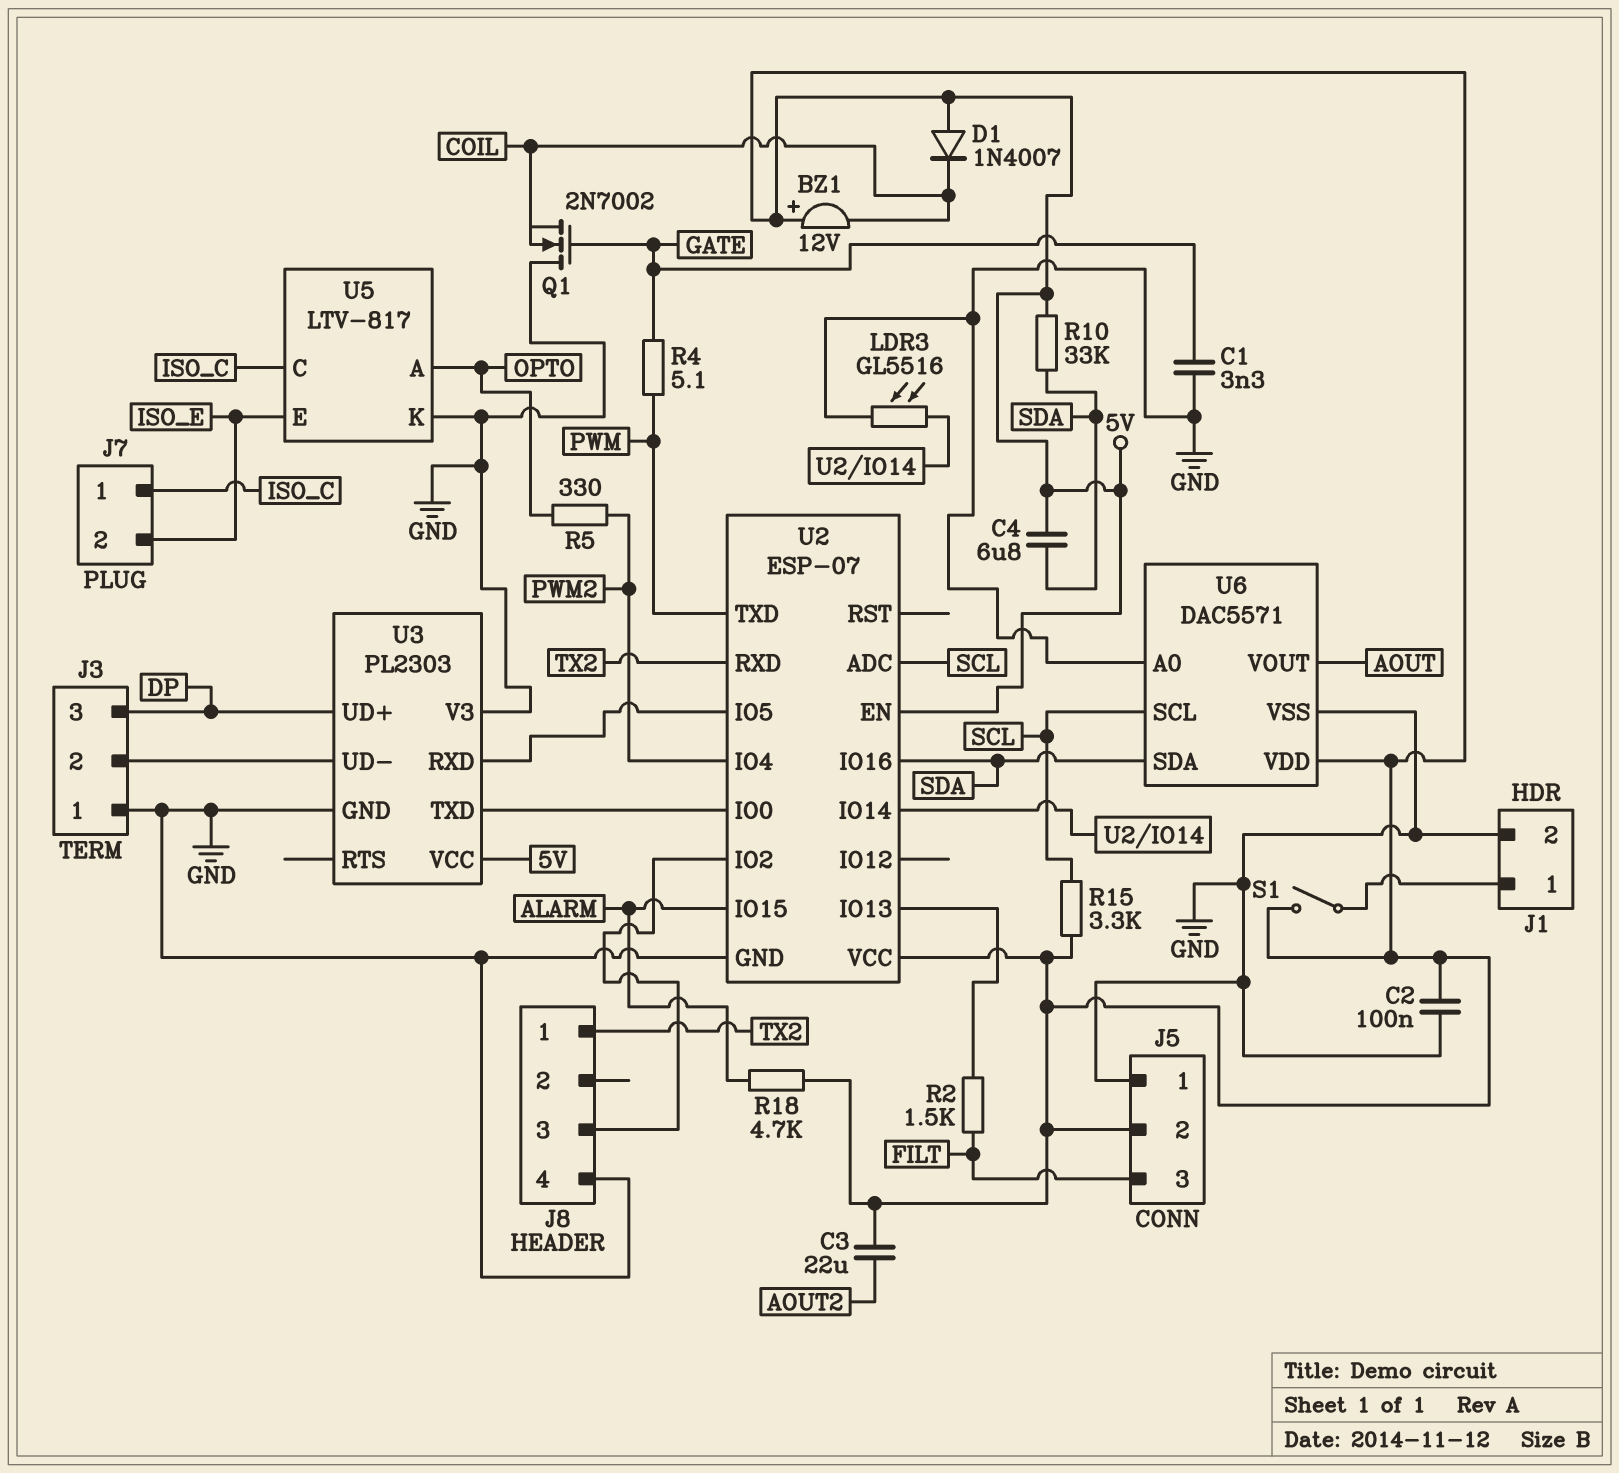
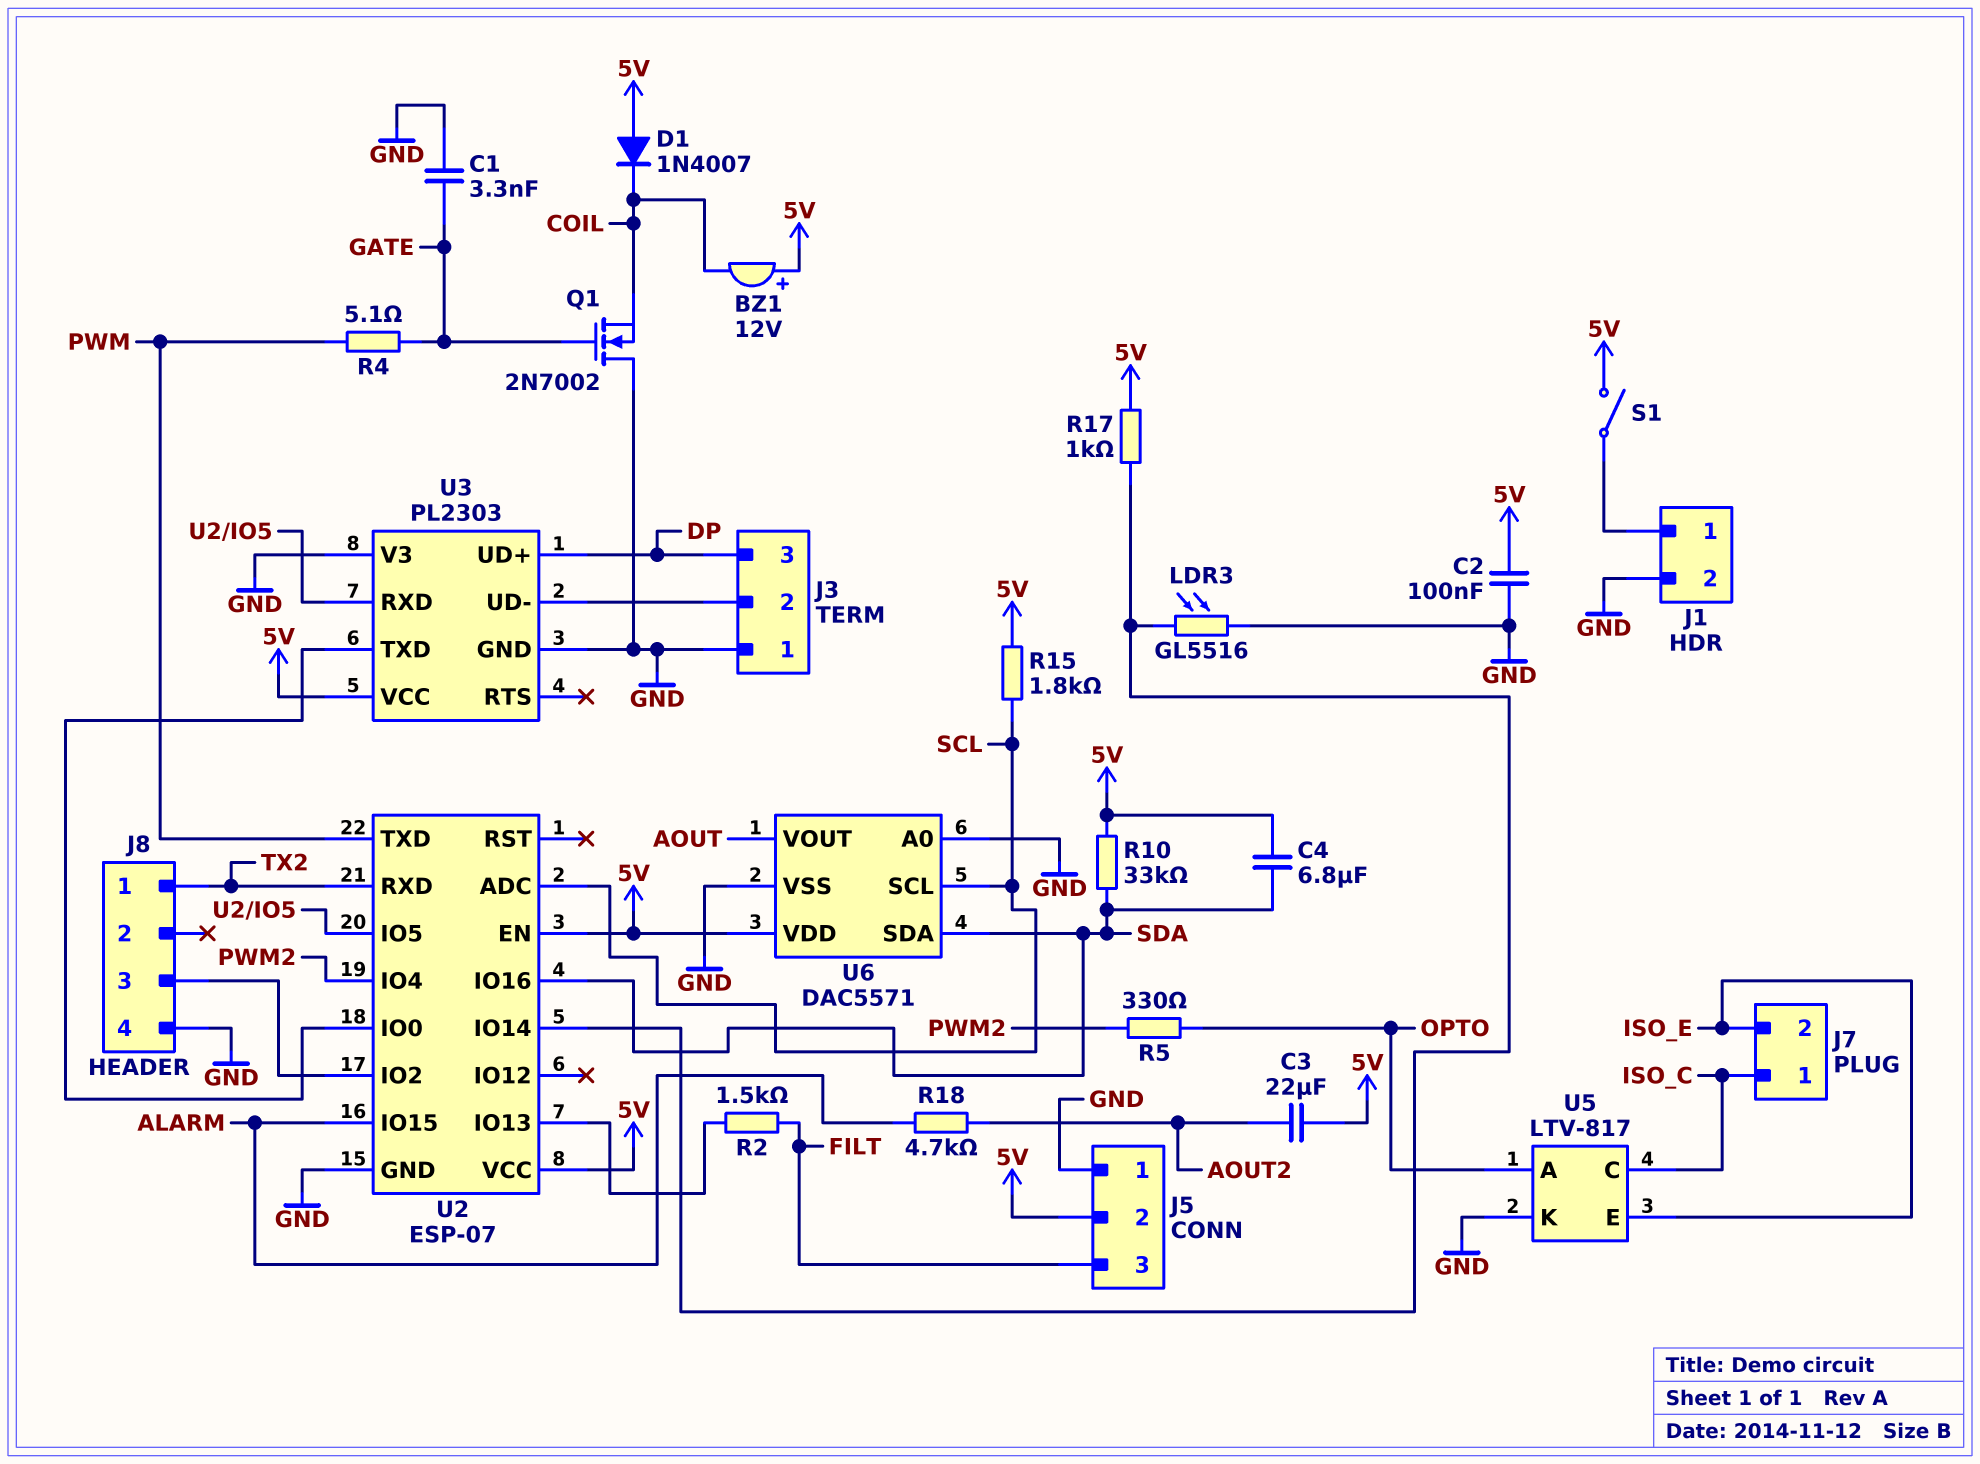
R15: 3.3k (5V, SCL) -> 1.8k (5V, SCL)
R17: none -> 1k (5V, U2/IO14)
R18: 4.7k (5V, ALARM) -> 4.7k (ALARM, AOUT2)

